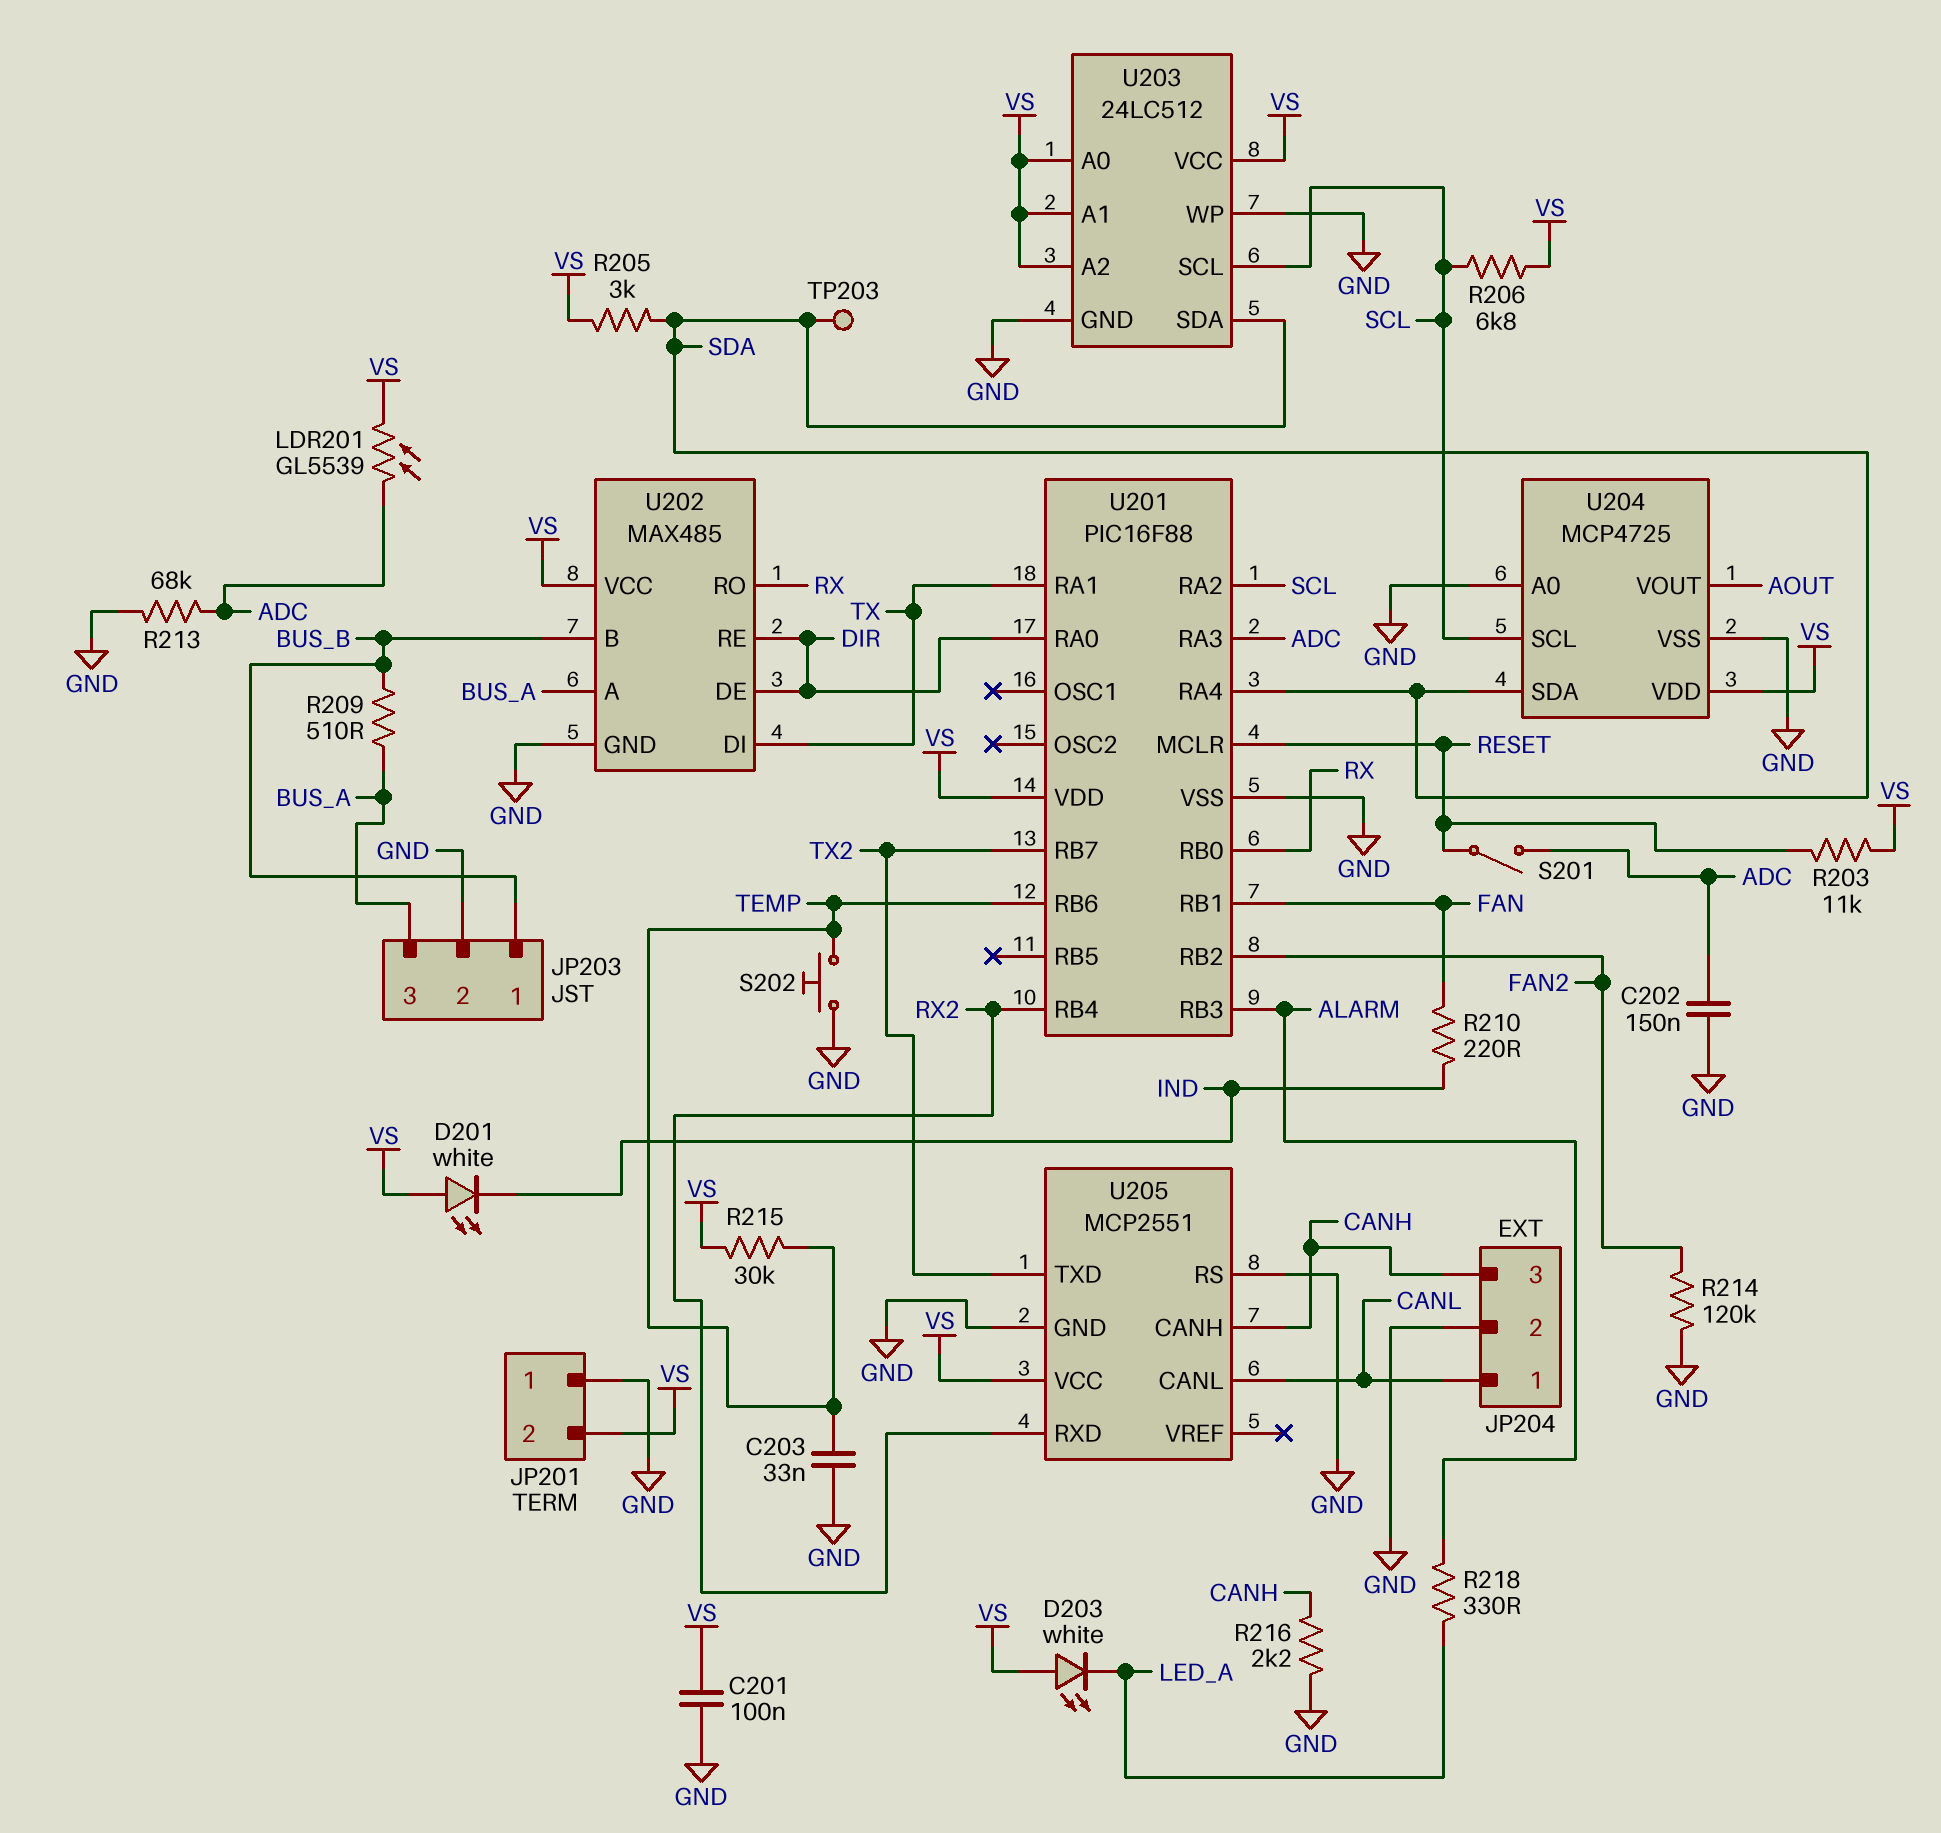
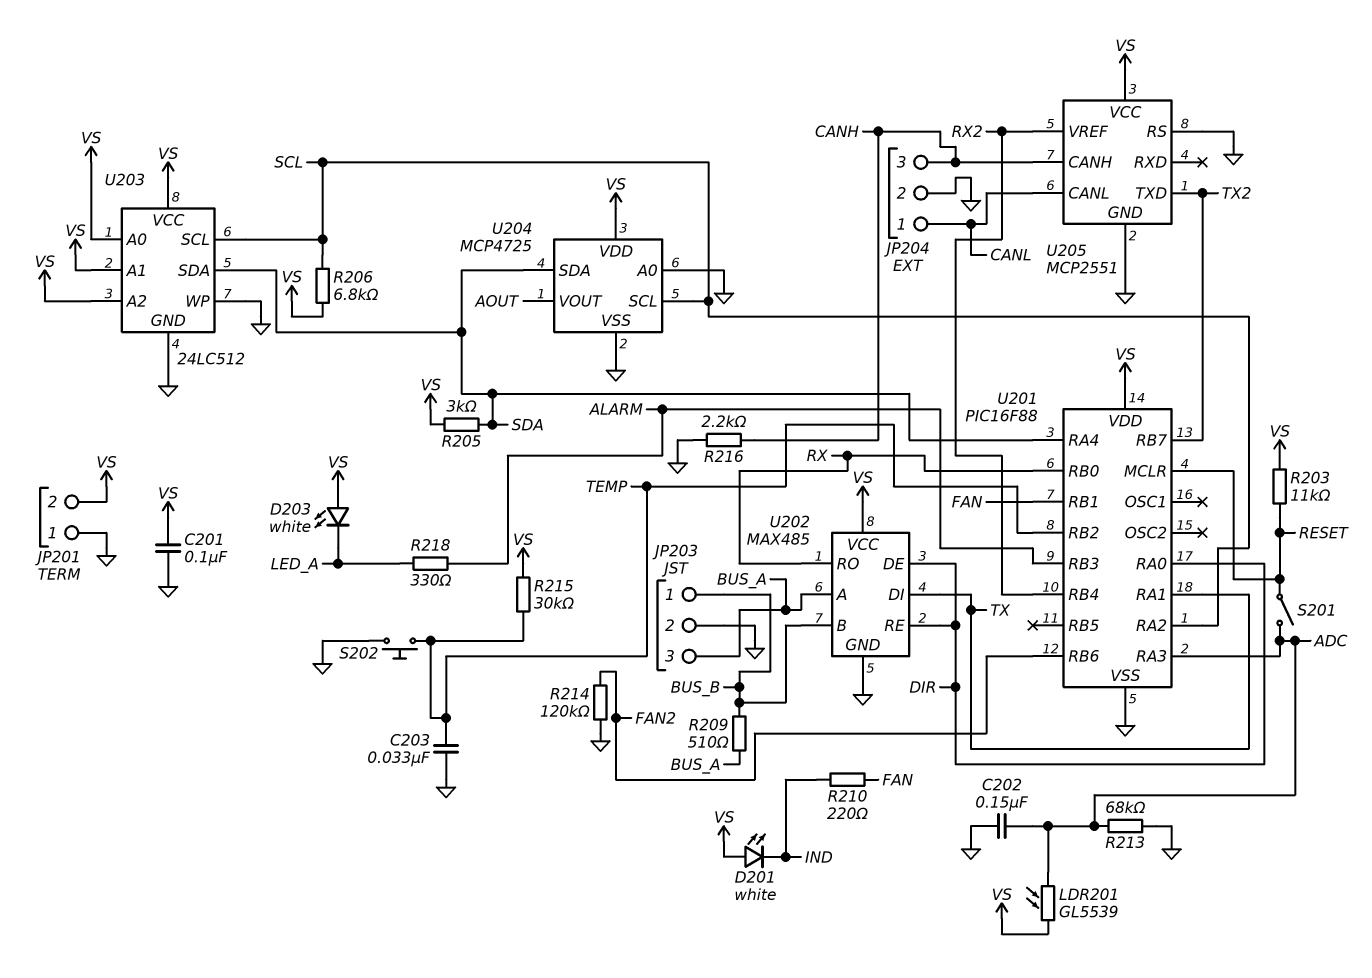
TP203: test point (SDA) -> none
U201 pin RB2: FAN2 -> TEMP
U201 pin RB6: TEMP -> FAN2
U205 pin RXD: RX2 -> none
U205 pin VREF: none -> RX2

